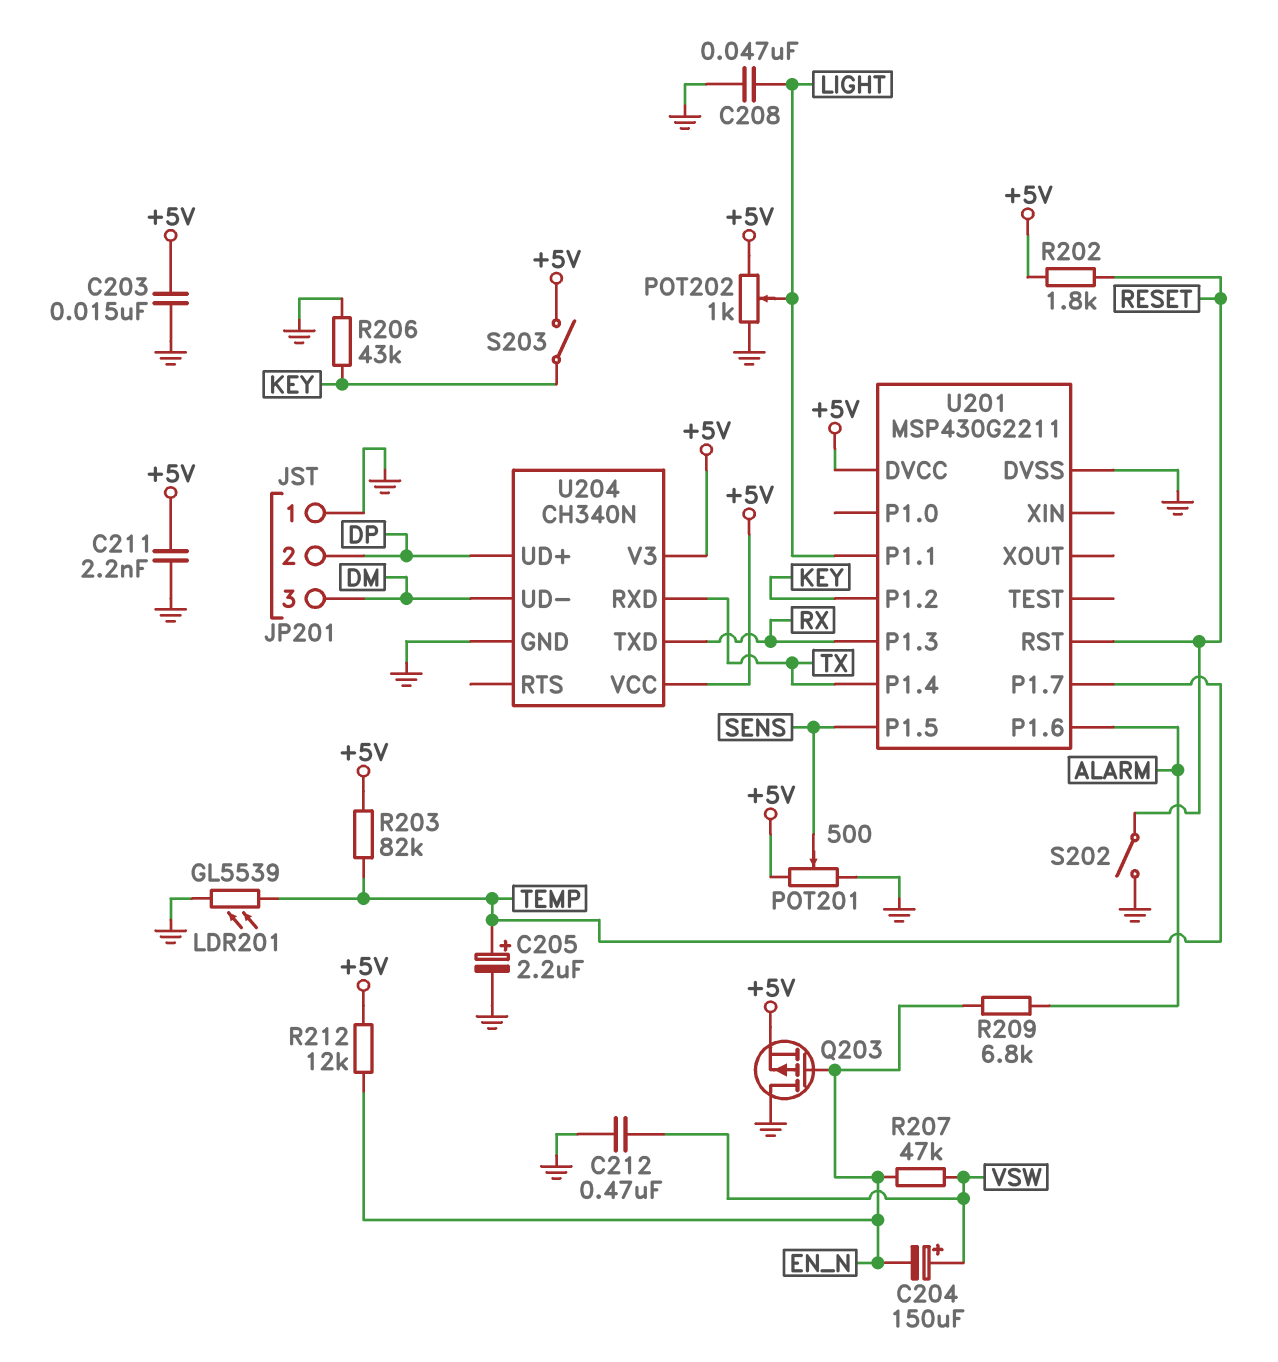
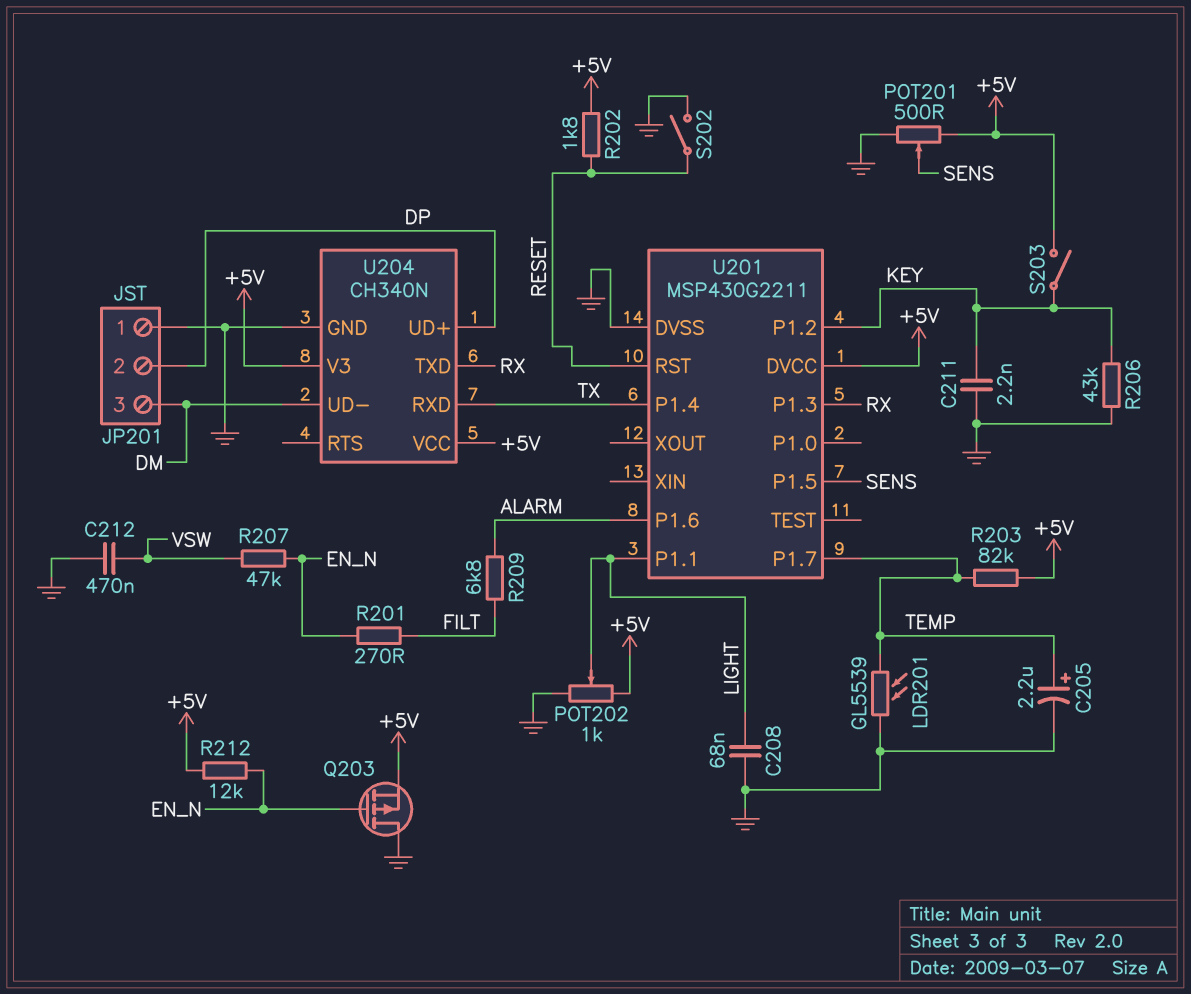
C203: 15nF (+5V, GND) -> none
C204: 150uF (plus VSW, minus EN_N) -> none
C208: 47nF (GND, LIGHT) -> 68nF (GND, LIGHT)
C211: 2.2nF (+5V, GND) -> 2.2nF (GND, KEY)
R201: none -> 270 (EN_N, FILT)
R209: 6.8k (ALARM, EN_N) -> 6.8k (ALARM, FILT)

